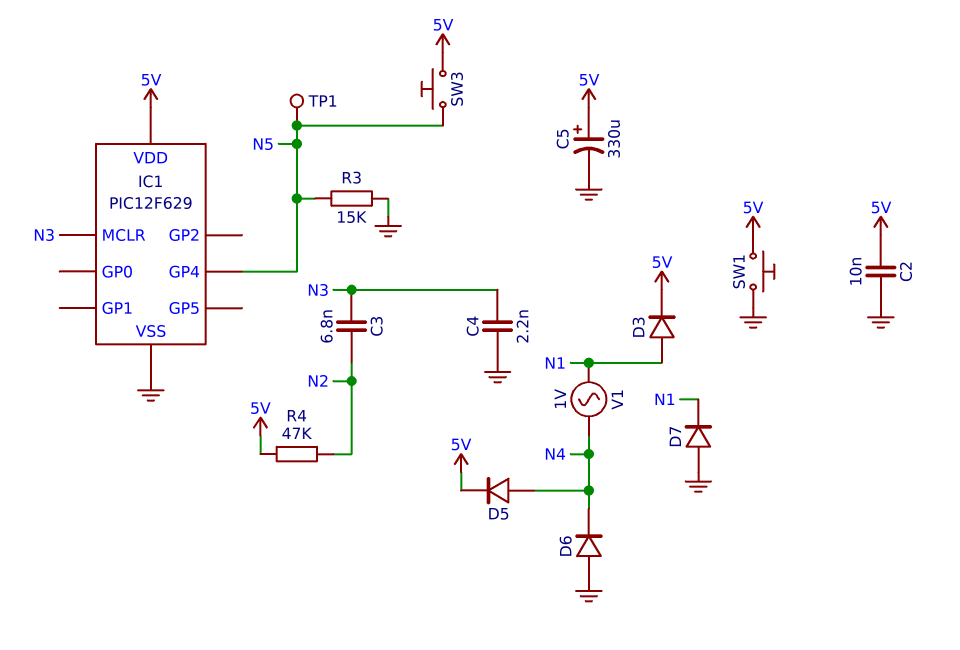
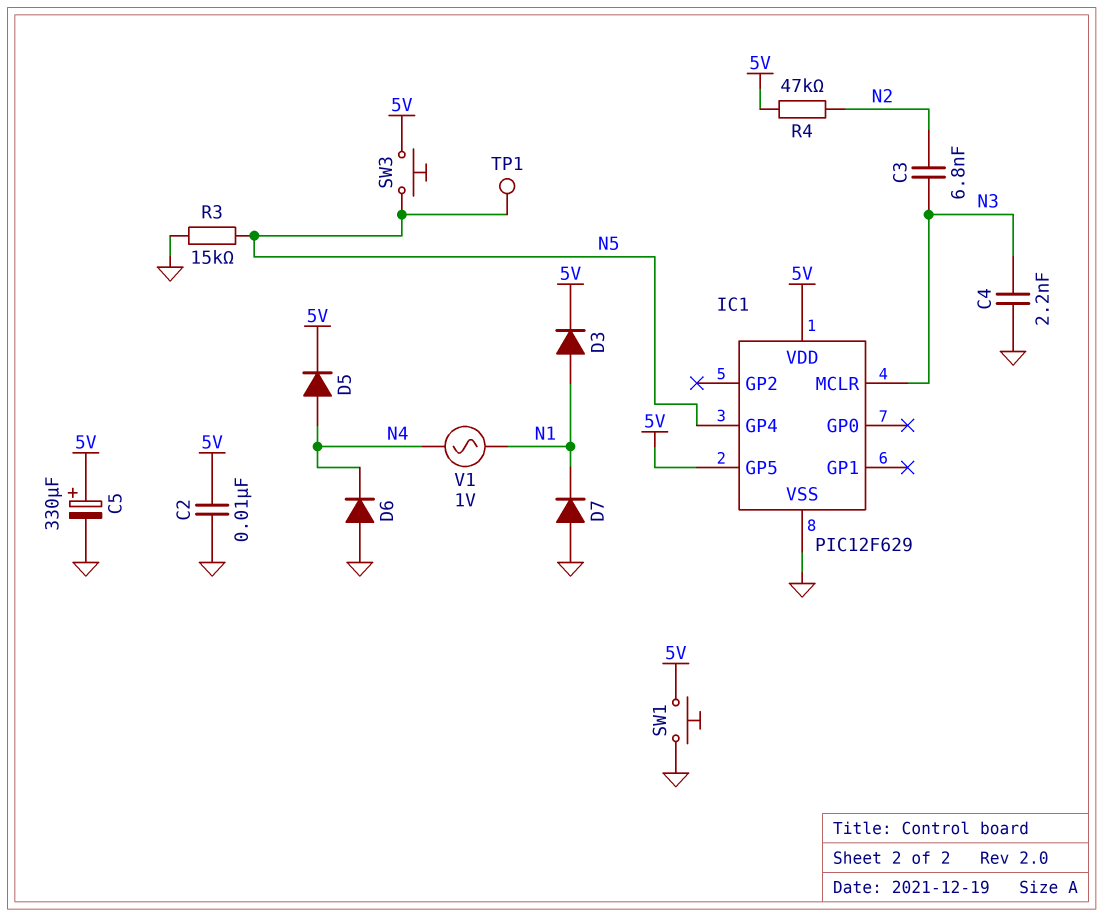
IC1 pin GP5: none -> 5V

